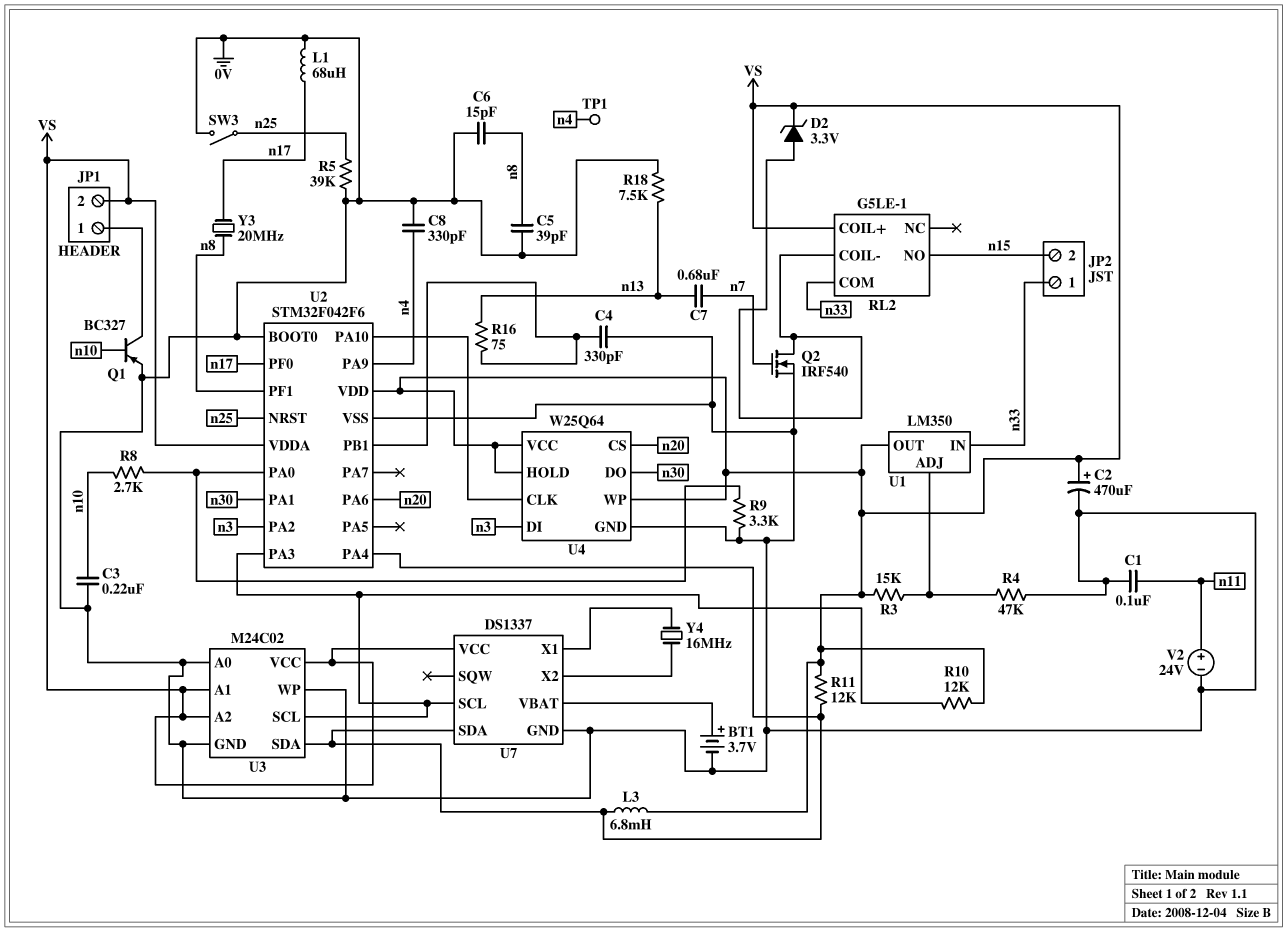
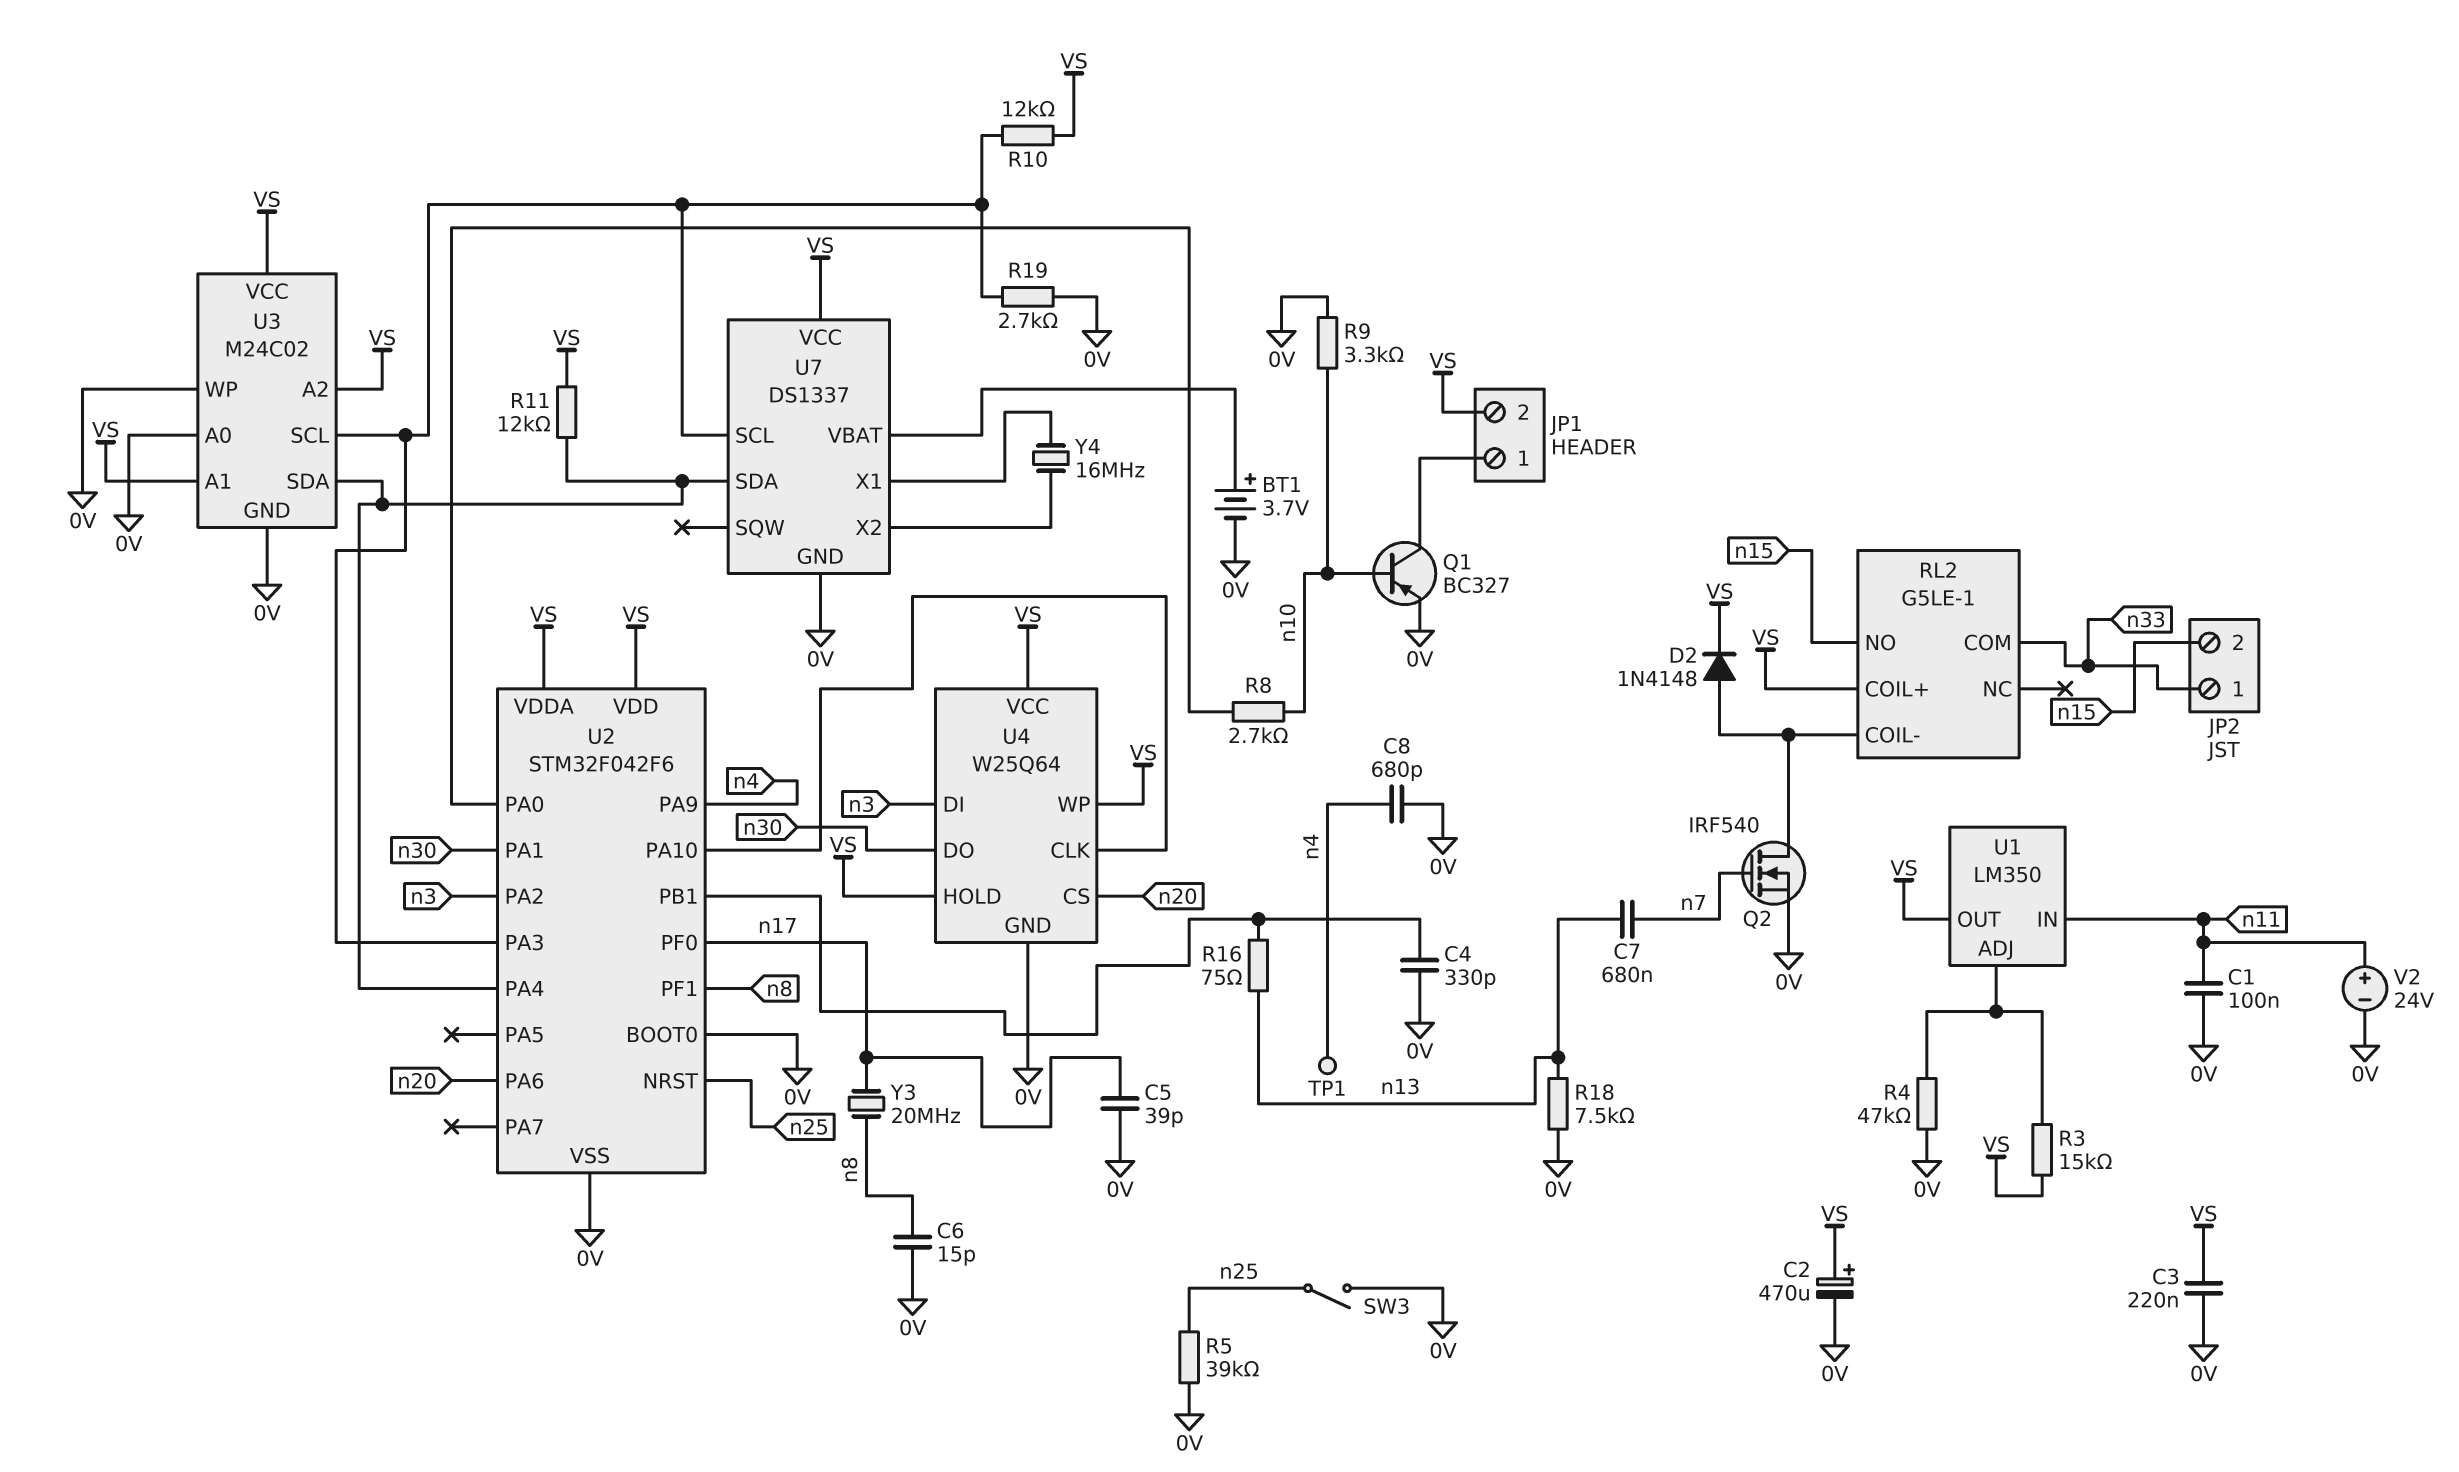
C3: 220nF (0V, n10) -> 220nF (0V, VS)
C5: 39pF (0V, n8) -> 39pF (0V, n17)
C8: 330pF (0V, n4) -> 680pF (0V, n4)
D2: zener 3.3V (A RL2/COIL-, K VS) -> diode 1N4148 (A RL2/COIL-, K VS)
L1: 68uH (0V, n17) -> none
L3: 6.8mH (U2/PA4, VS) -> none
R9: 3.3k (0V, U2/PA0) -> 3.3k (0V, n10)
R19: none -> 2.7k (0V, U2/PA3)
U1 pin IN: n33 -> n11

